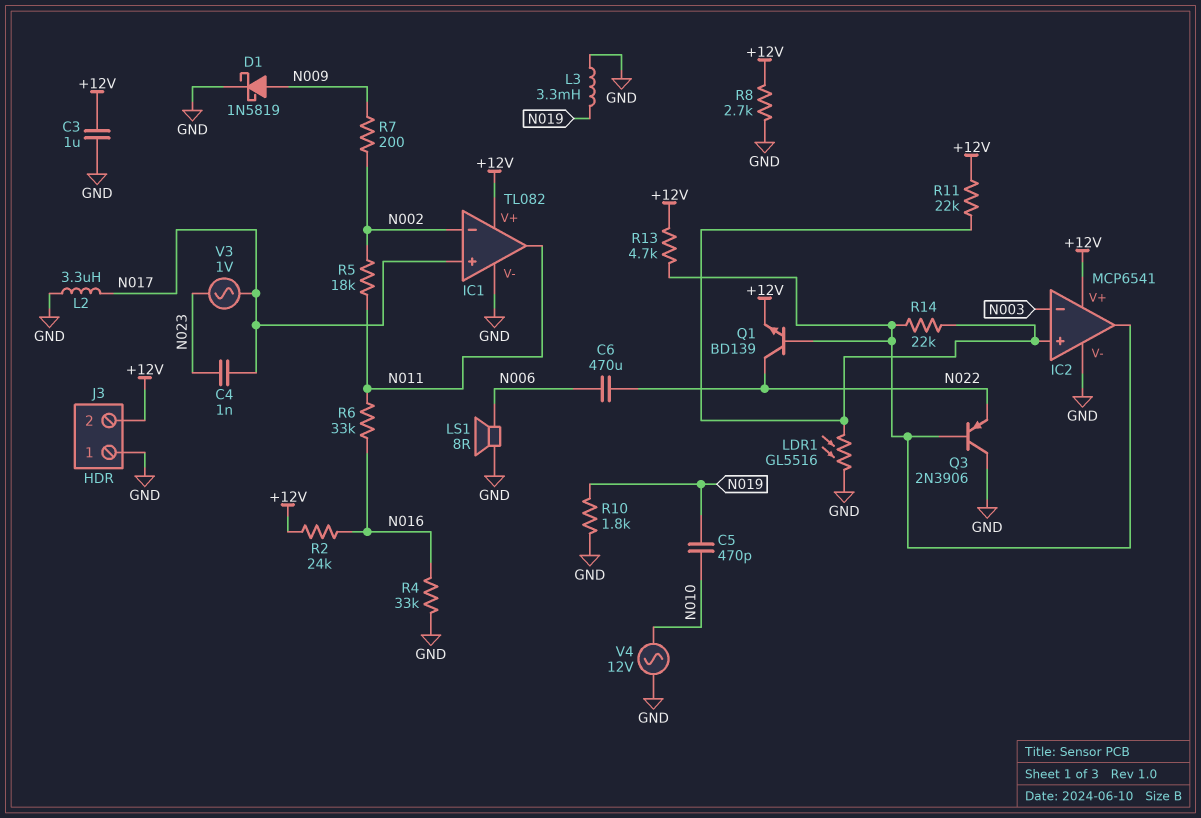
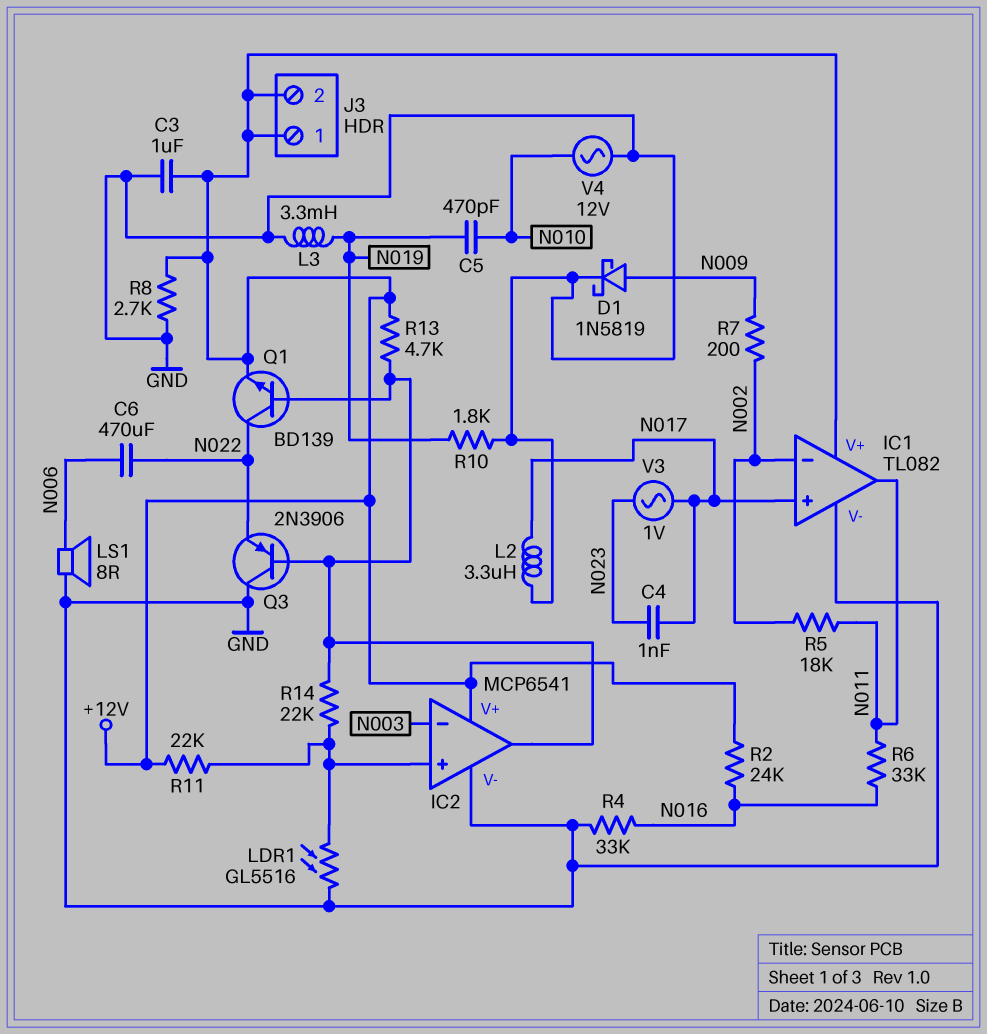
J3 pin 1: GND -> +12V

